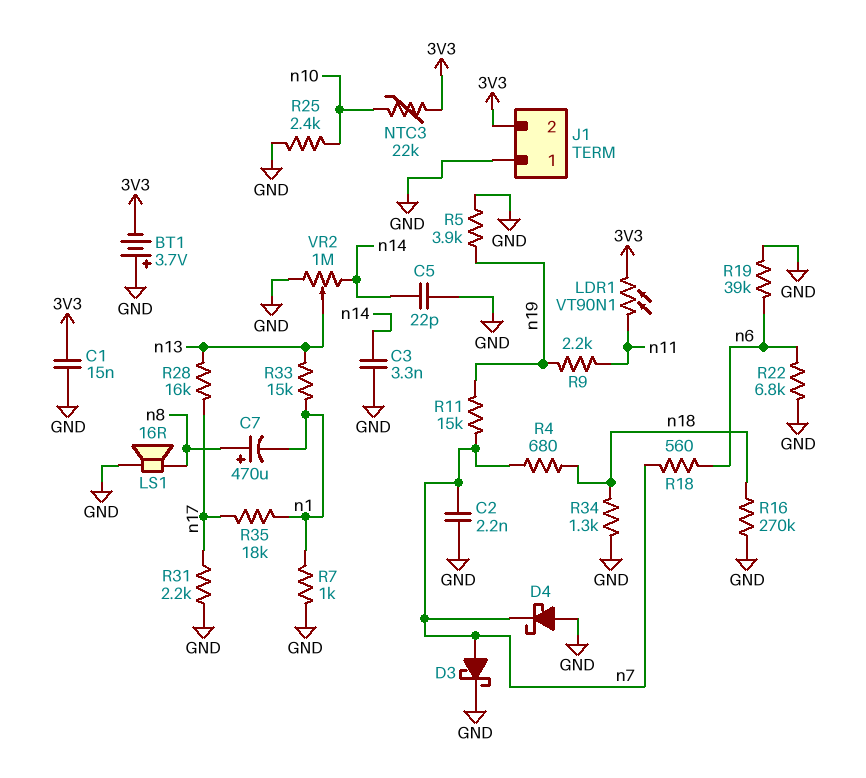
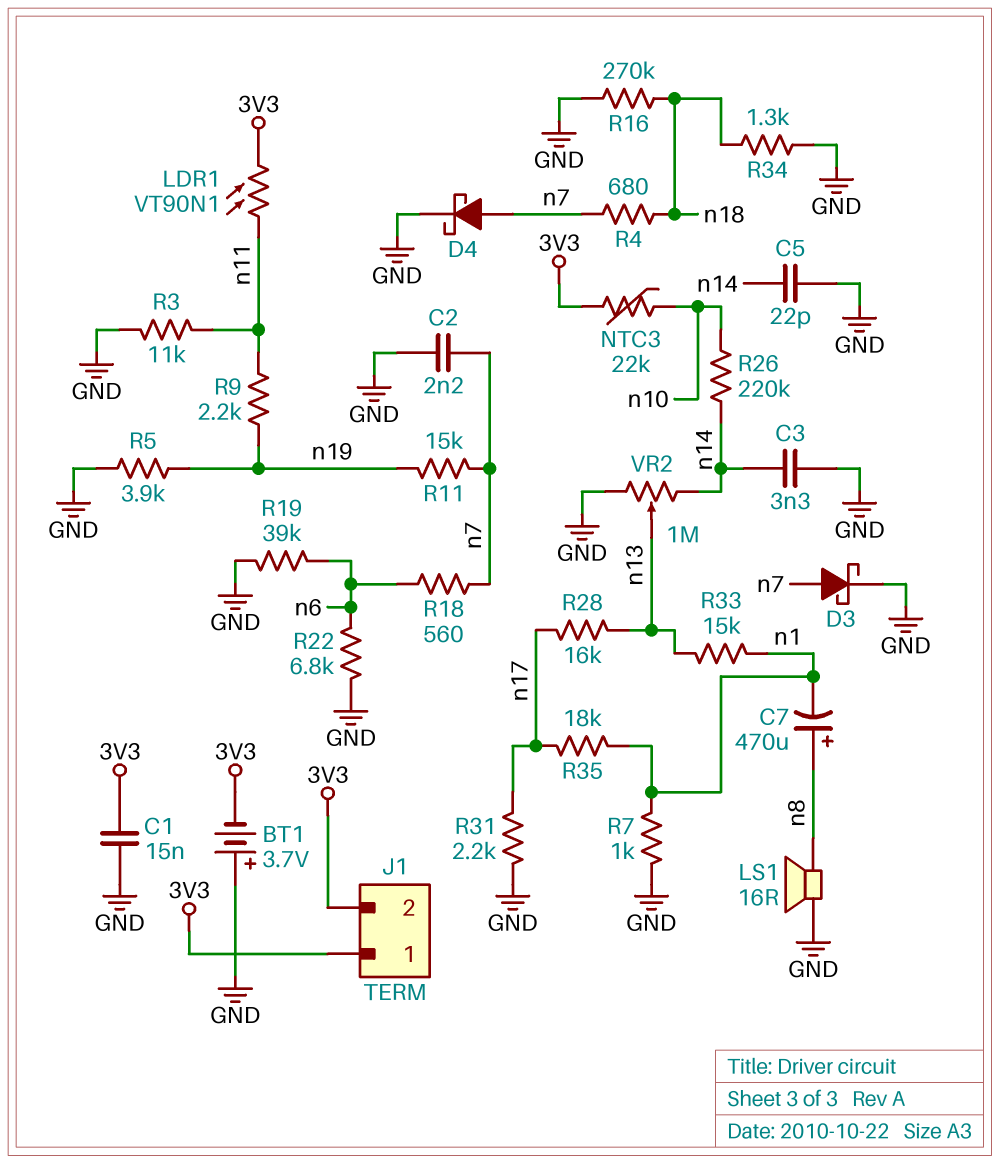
D4: schottky (A GND, K n7) -> schottky (A n7, K GND)
J1 pin 1: GND -> 3V3
R3: none -> 11k (GND, n11)
R25: 2.4k (GND, n10) -> none
R26: none -> 220k (n10, n14)

